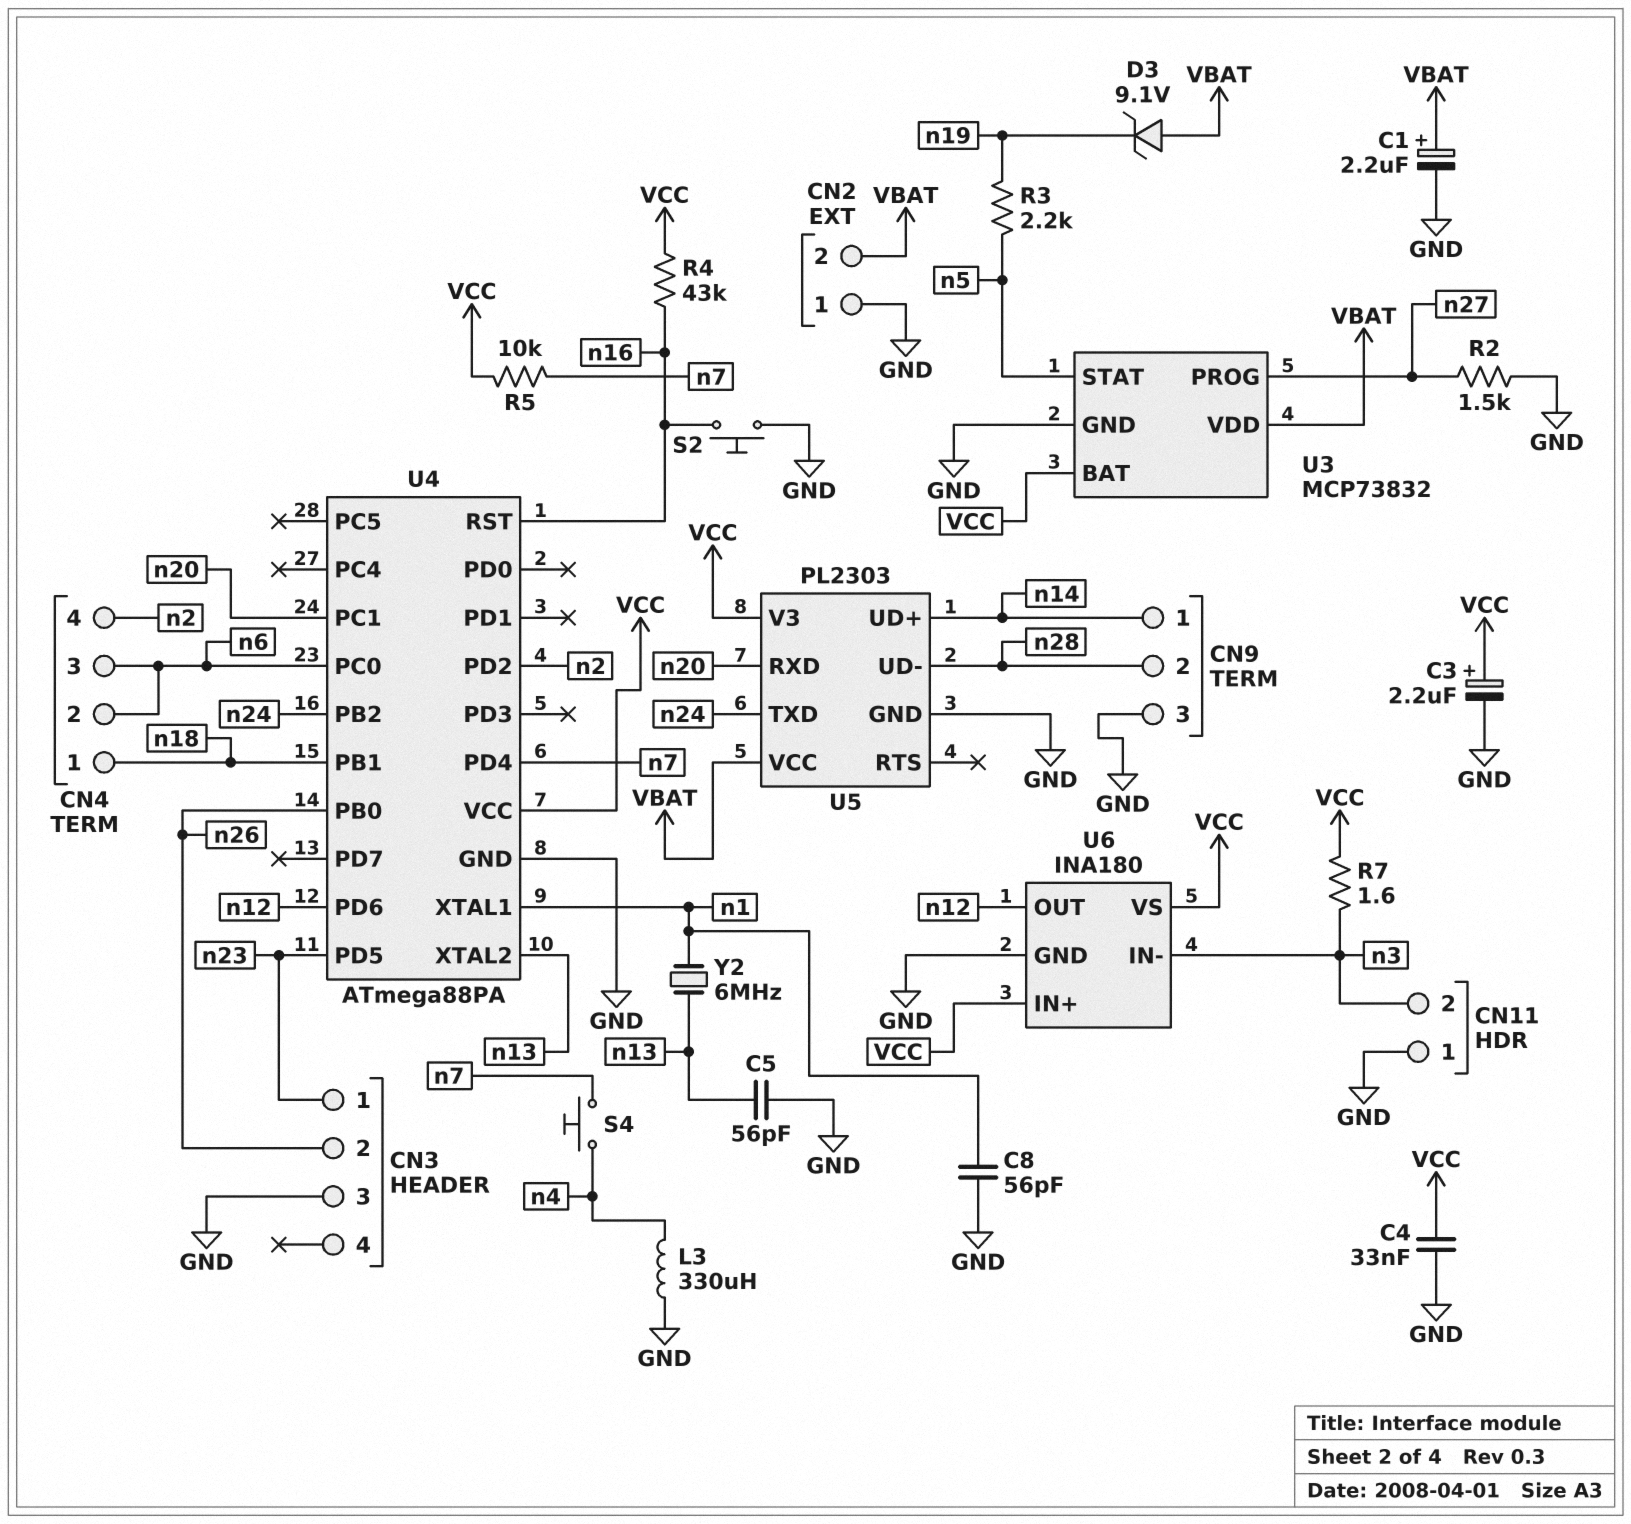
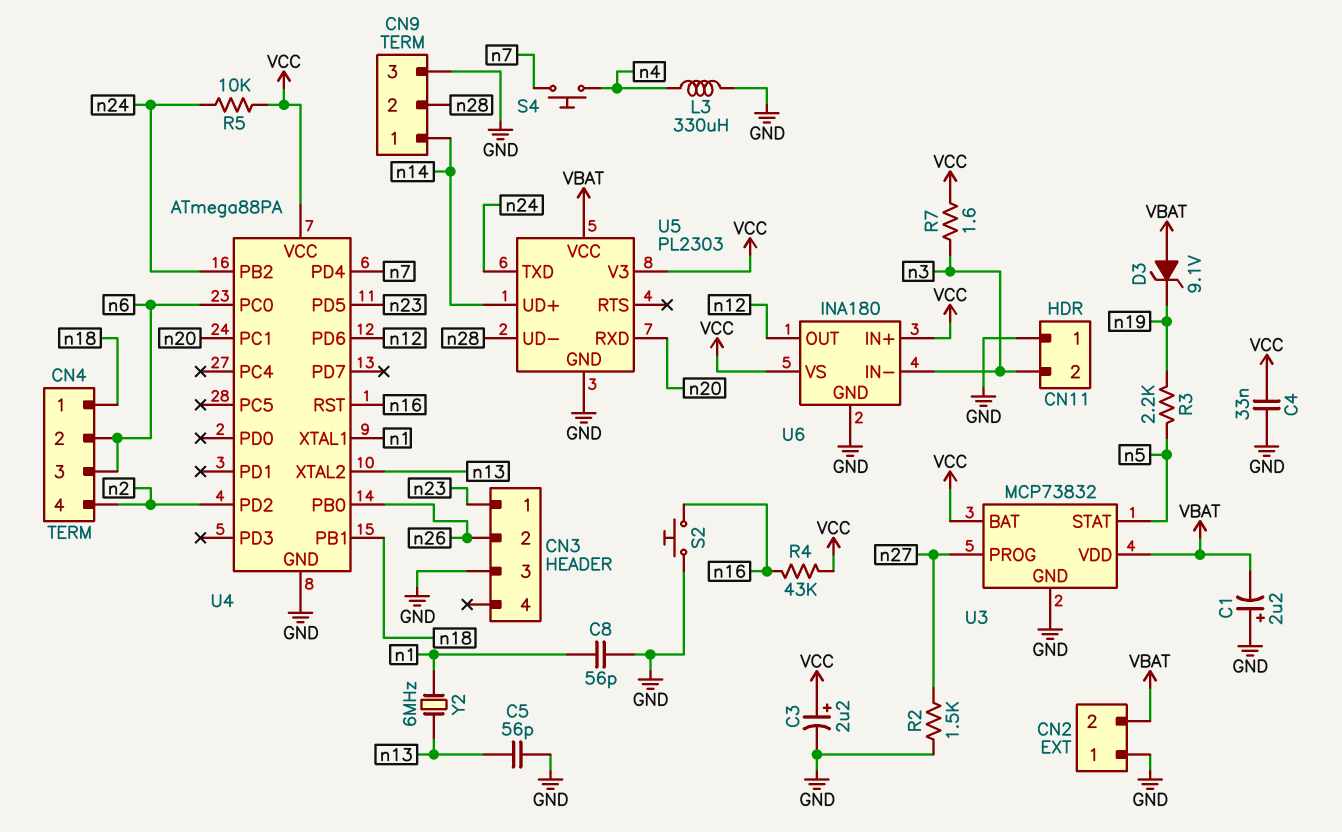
C1: 2.2uF (plus VBAT, minus GND) -> 2.2uF (plus GND, minus VBAT)
R5: 10k (VCC, n7) -> 10k (VCC, n24)

